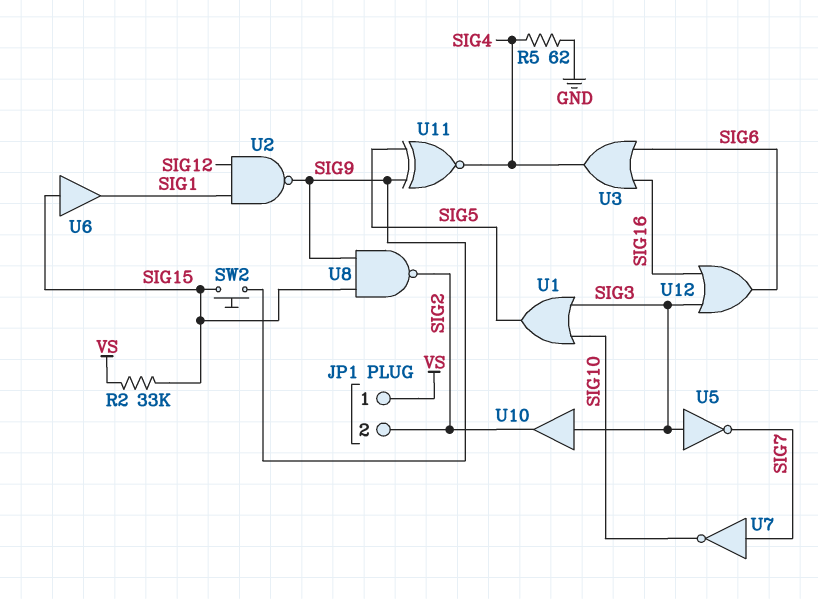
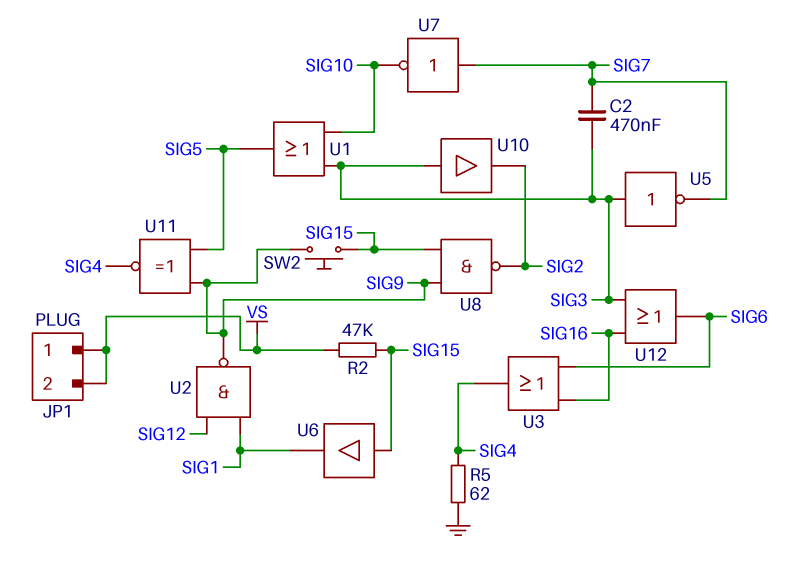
C2: none -> 470nF (SIG3, SIG7)
JP1 pin 2: SIG2 -> VS
R2: 33k (SIG15, VS) -> 47k (SIG15, VS)

